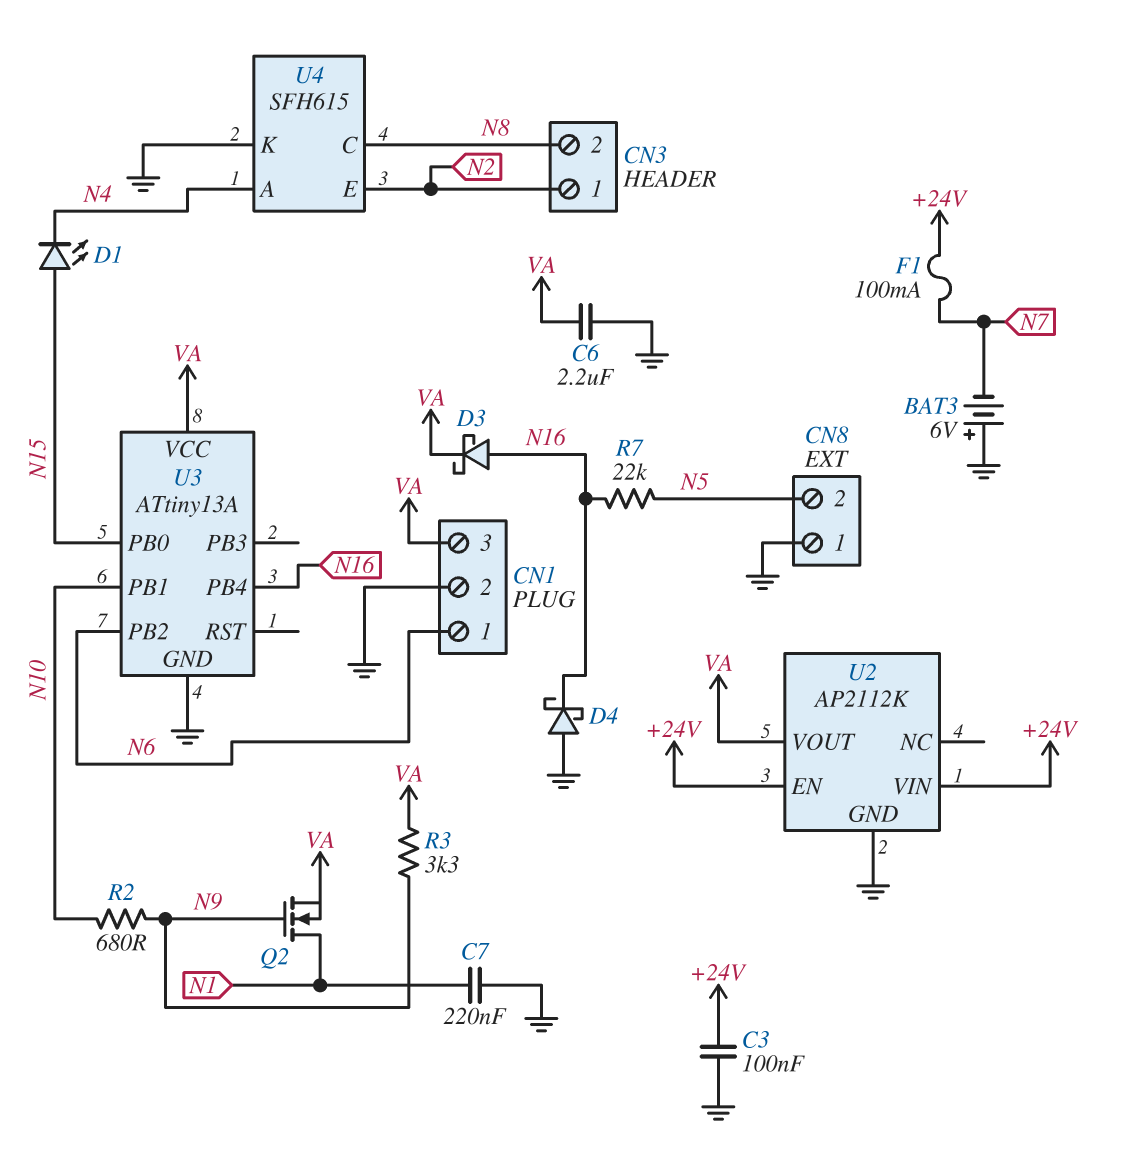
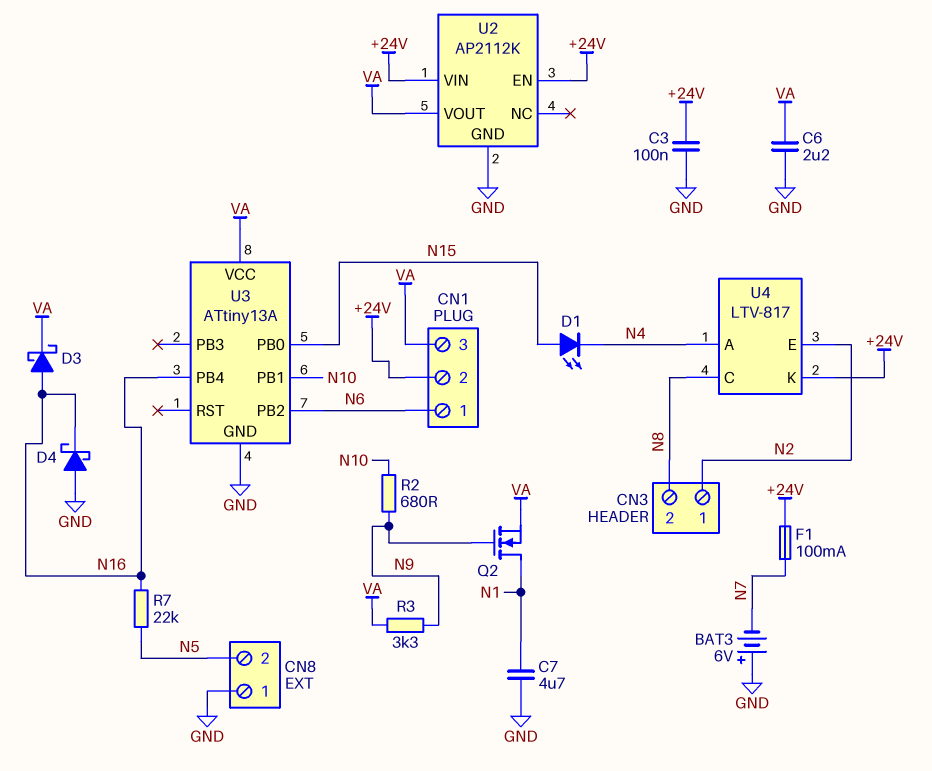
C7: 220nF (GND, N1) -> 4.7uF (GND, N1)
CN1 pin 2: GND -> +24V
U4: SFH615 -> LTV-817
U4 pin K: GND -> +24V

